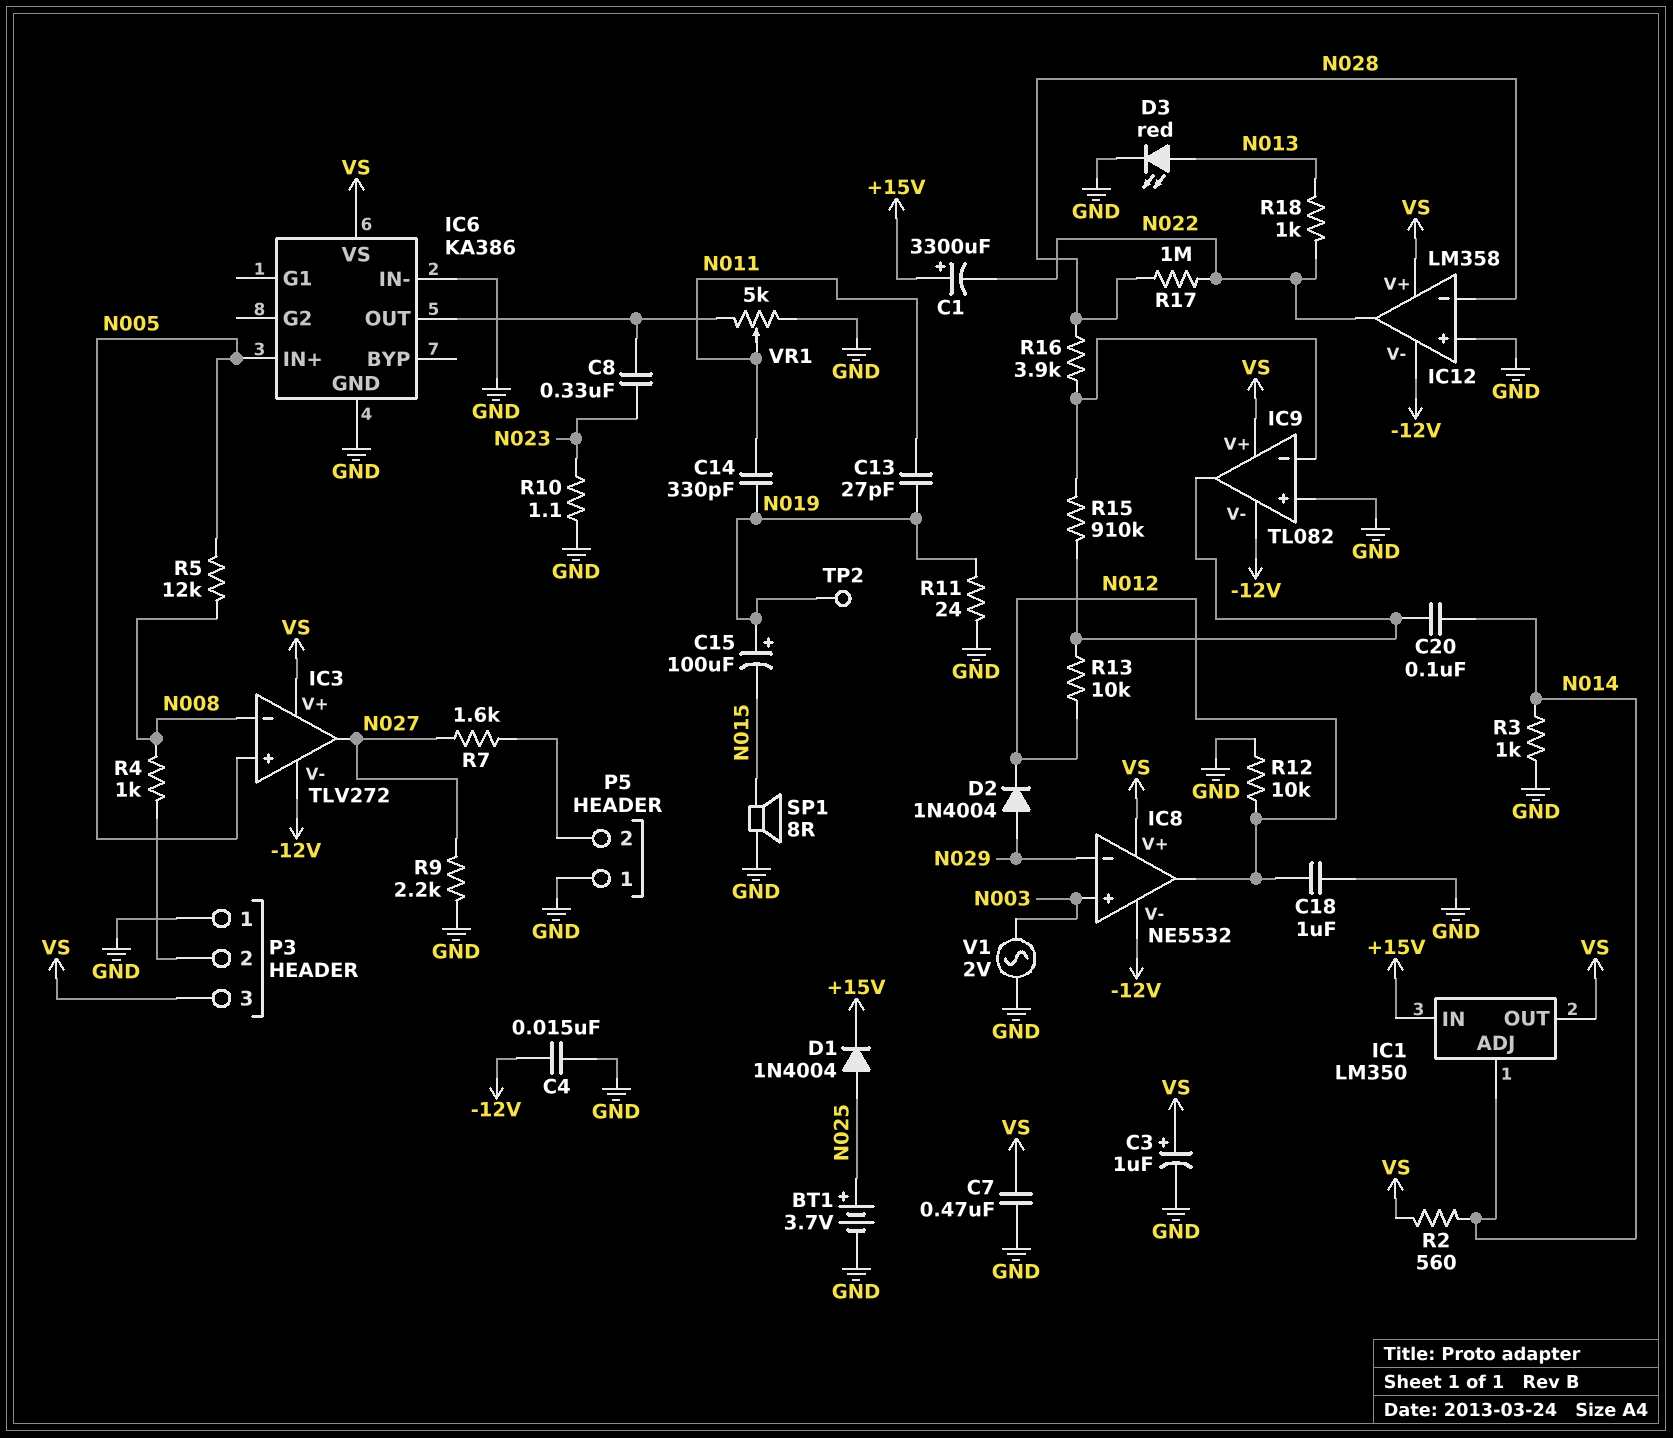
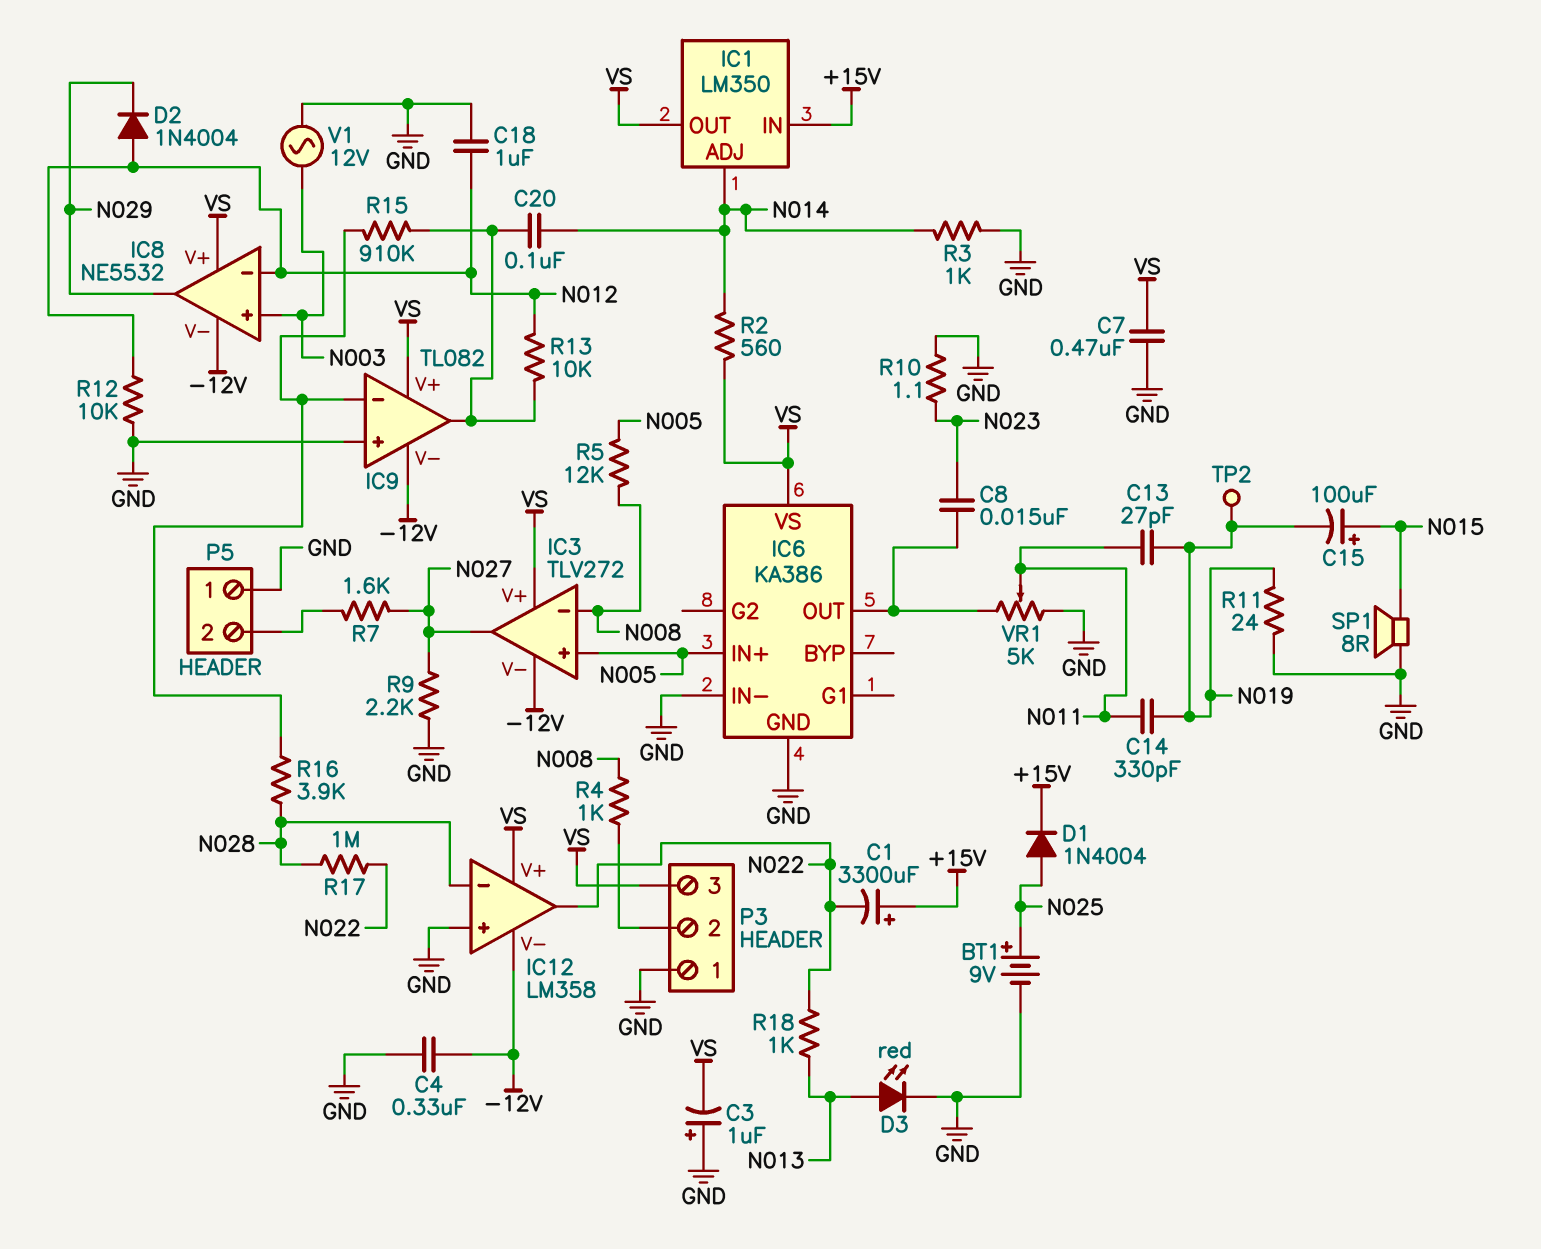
BT1: 3.7V (plus N025, minus GND) -> 9V (plus N025, minus GND)
C3: 1uF (plus VS, minus GND) -> 1uF (plus GND, minus VS)
C4: 15nF (-12V, GND) -> 330nF (-12V, GND)
C8: 330nF (IC6/OUT, N023) -> 15nF (IC6/OUT, N023)
C15: 100uF (plus N019, minus N015) -> 100uF (plus N015, minus N019)
D2: diode 1N4004 (A N029, K N012) -> diode 1N4004 (A N012, K N029)
IC8 pin in-: N029 -> N012
IC8 pin out: N012 -> N029
V1: AC 2V (GND, N003) -> AC 12V (GND, N003)

